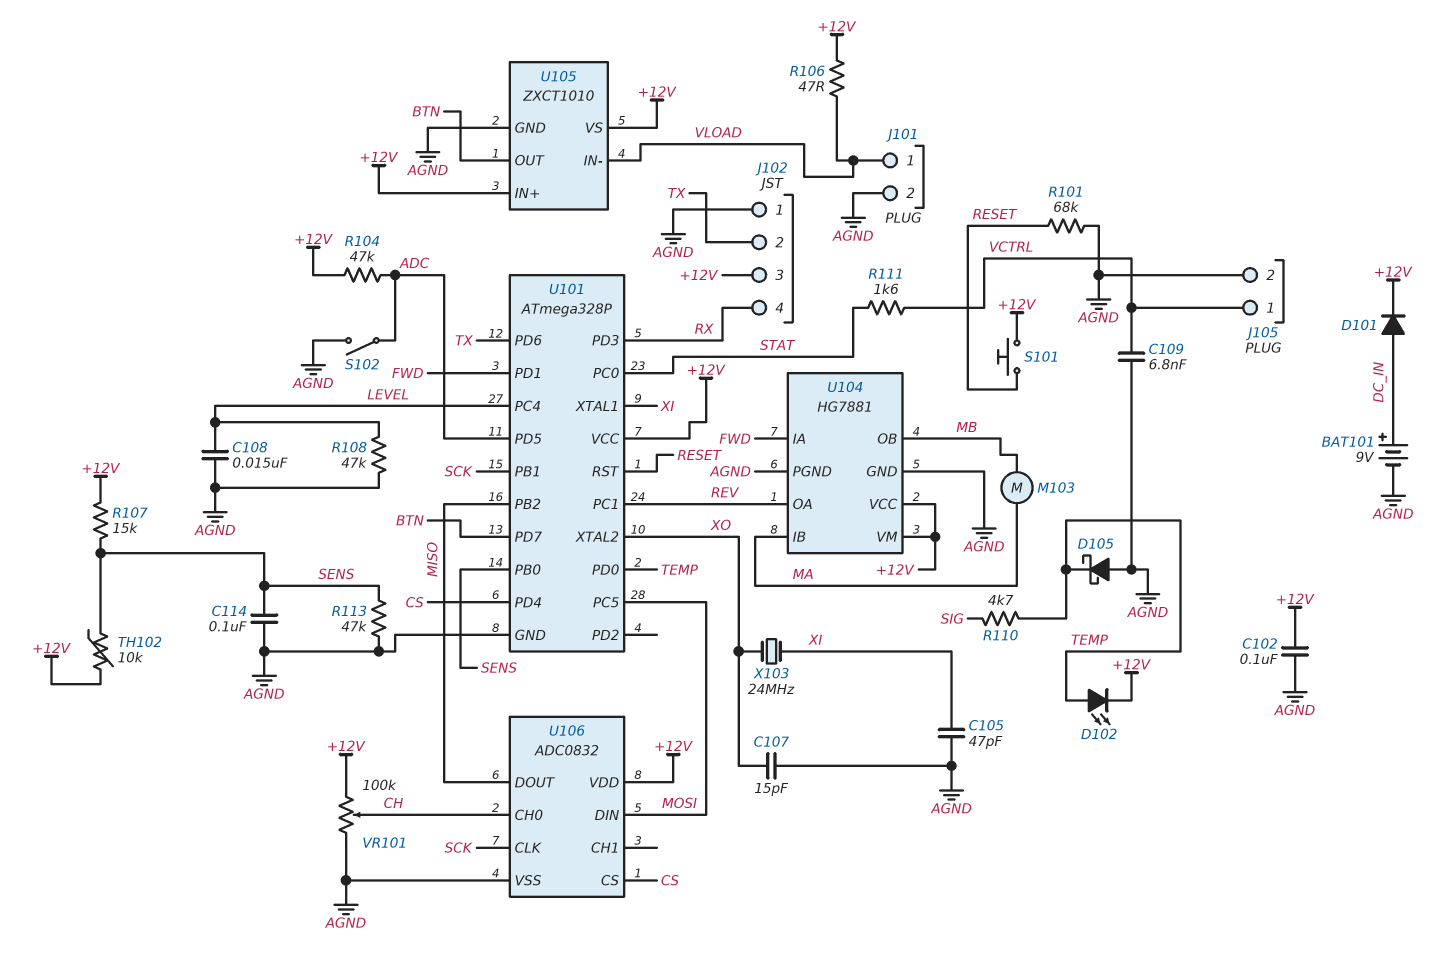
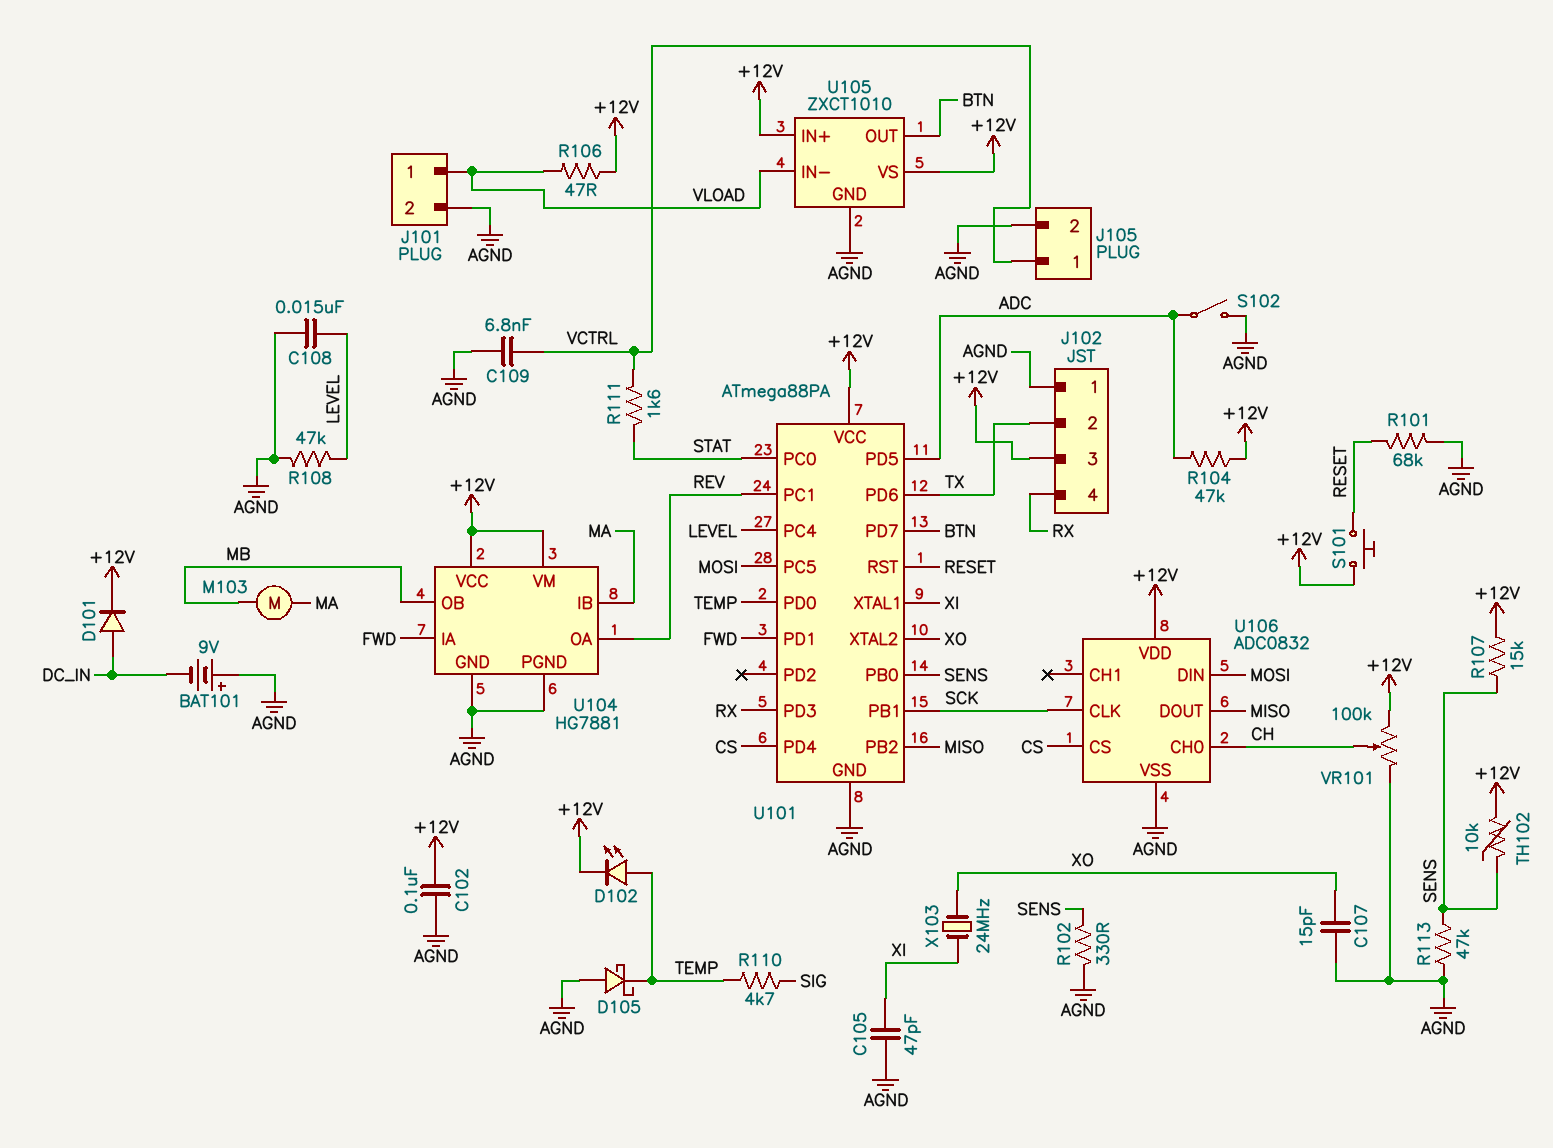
BAT101: 9V (plus DC_IN, minus AGND) -> 9V (plus AGND, minus DC_IN)
C114: 100nF (AGND, SENS) -> none
R102: none -> 330 (AGND, SENS)
U101: ATmega328P -> ATmega88PA

